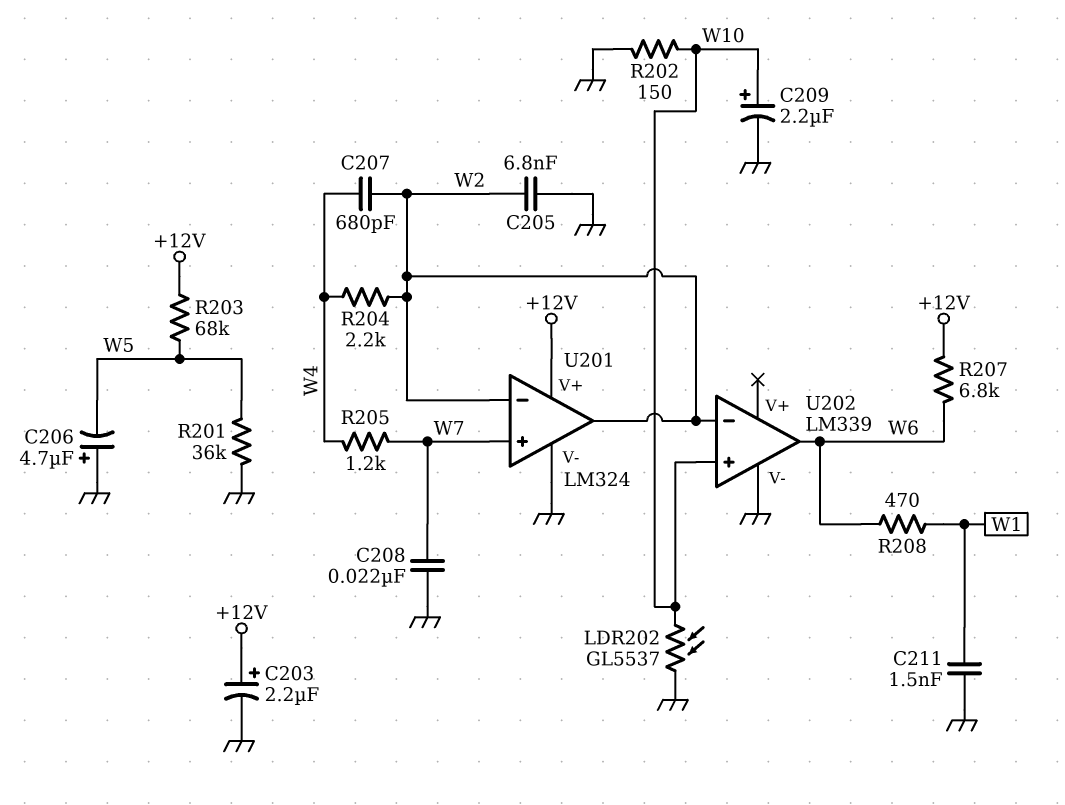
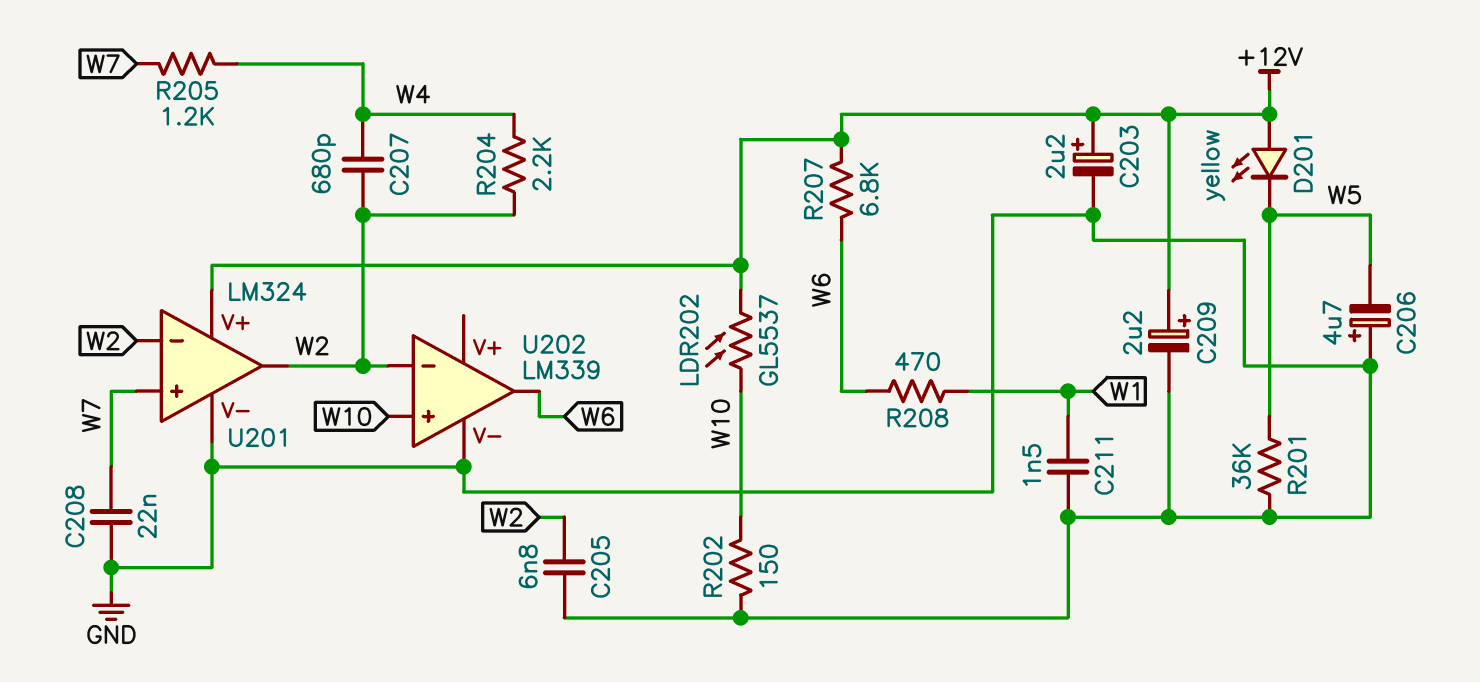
C209: 2.2uF (plus W10, minus GND) -> 2.2uF (plus +12V, minus GND)
D201: none -> LED yellow (A +12V, K W5)
LDR202: GL5537 (GND, W10) -> GL5537 (+12V, W10)
R203: 68k (+12V, W5) -> none

